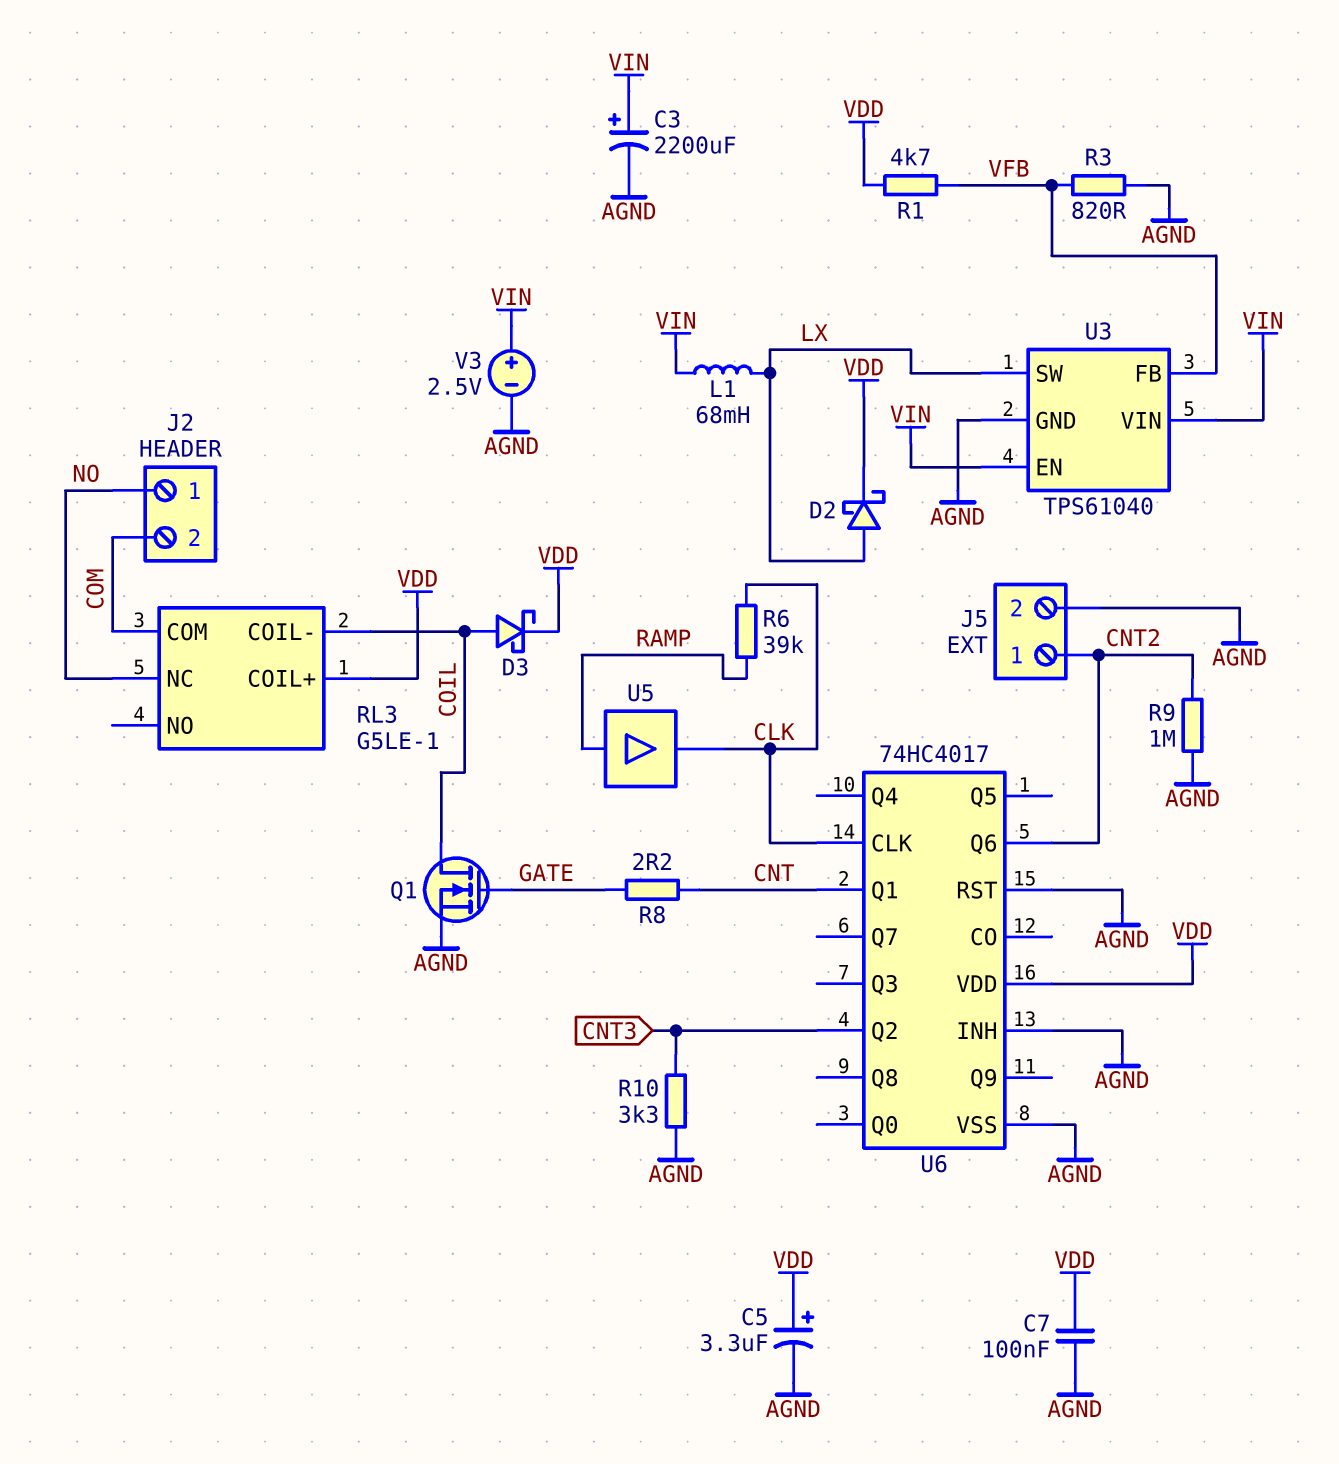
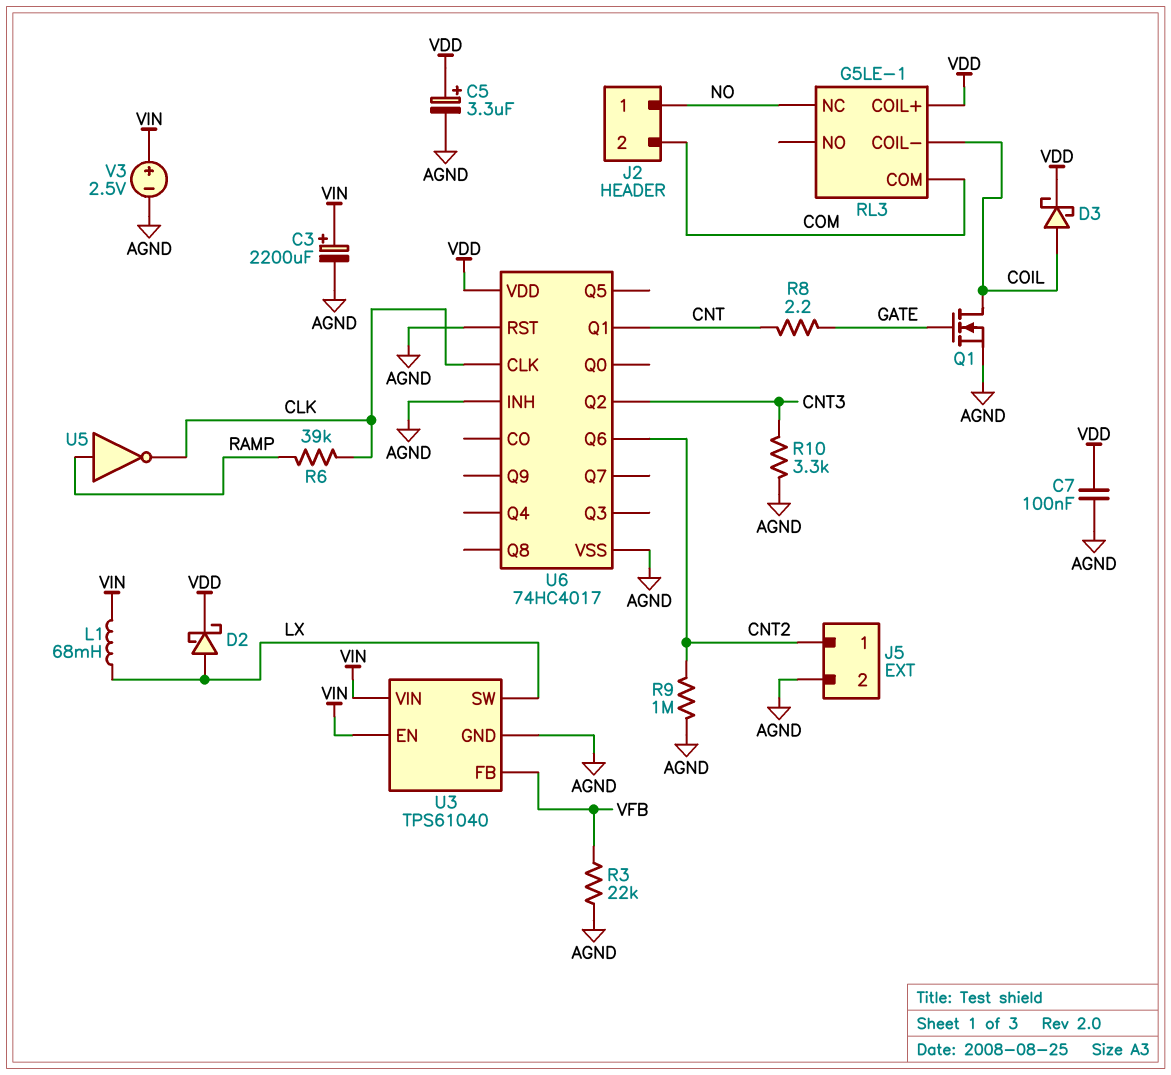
R1: 4.7k (VDD, VFB) -> none
R3: 820 (AGND, VFB) -> 22k (AGND, VFB)
U5: buffer (in RAMP, out CLK) -> NOT (in RAMP, out CLK)

